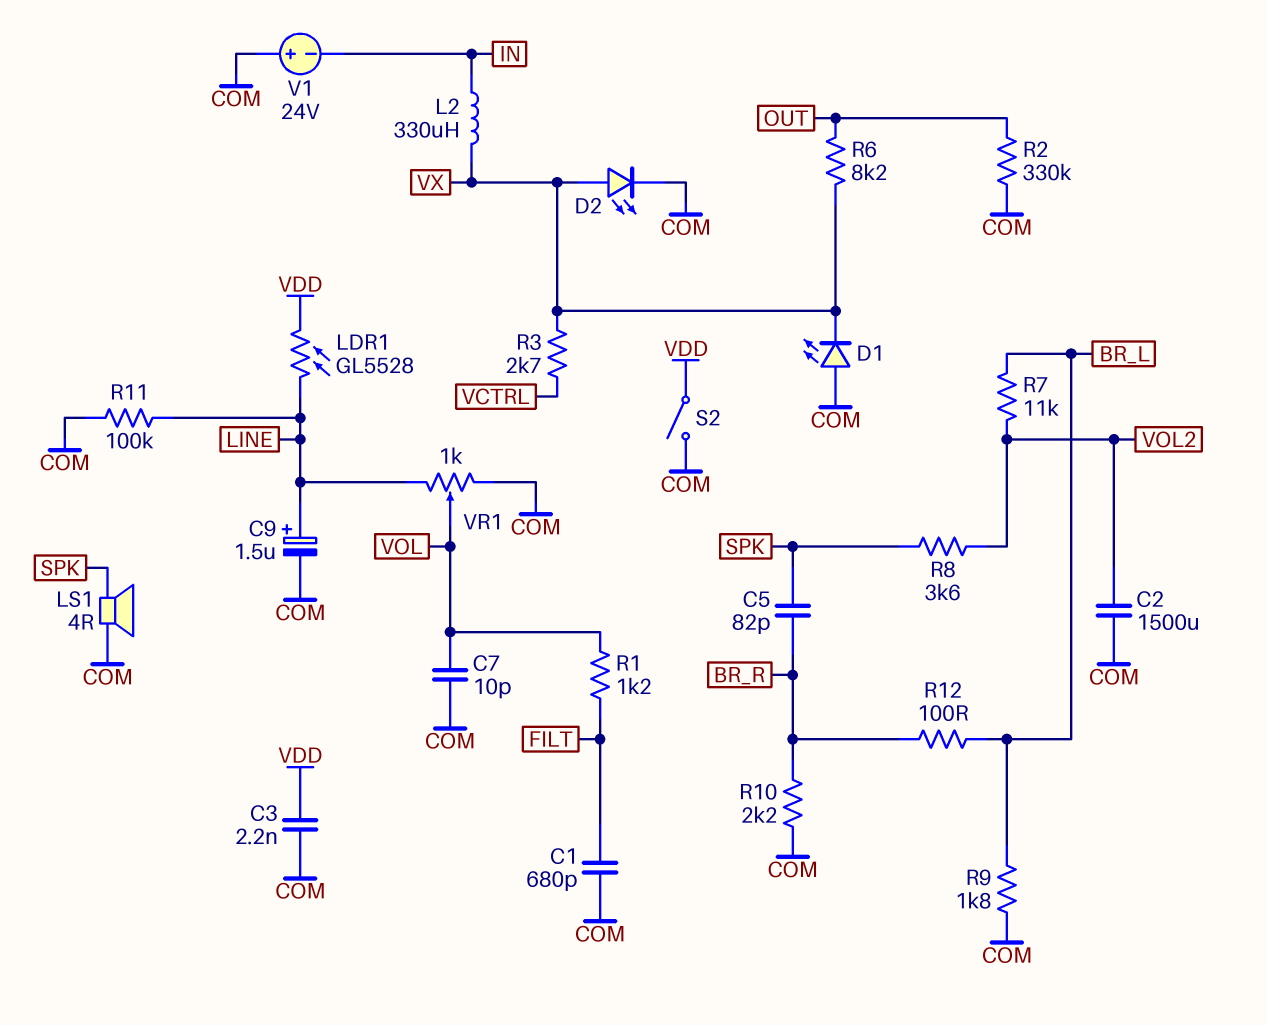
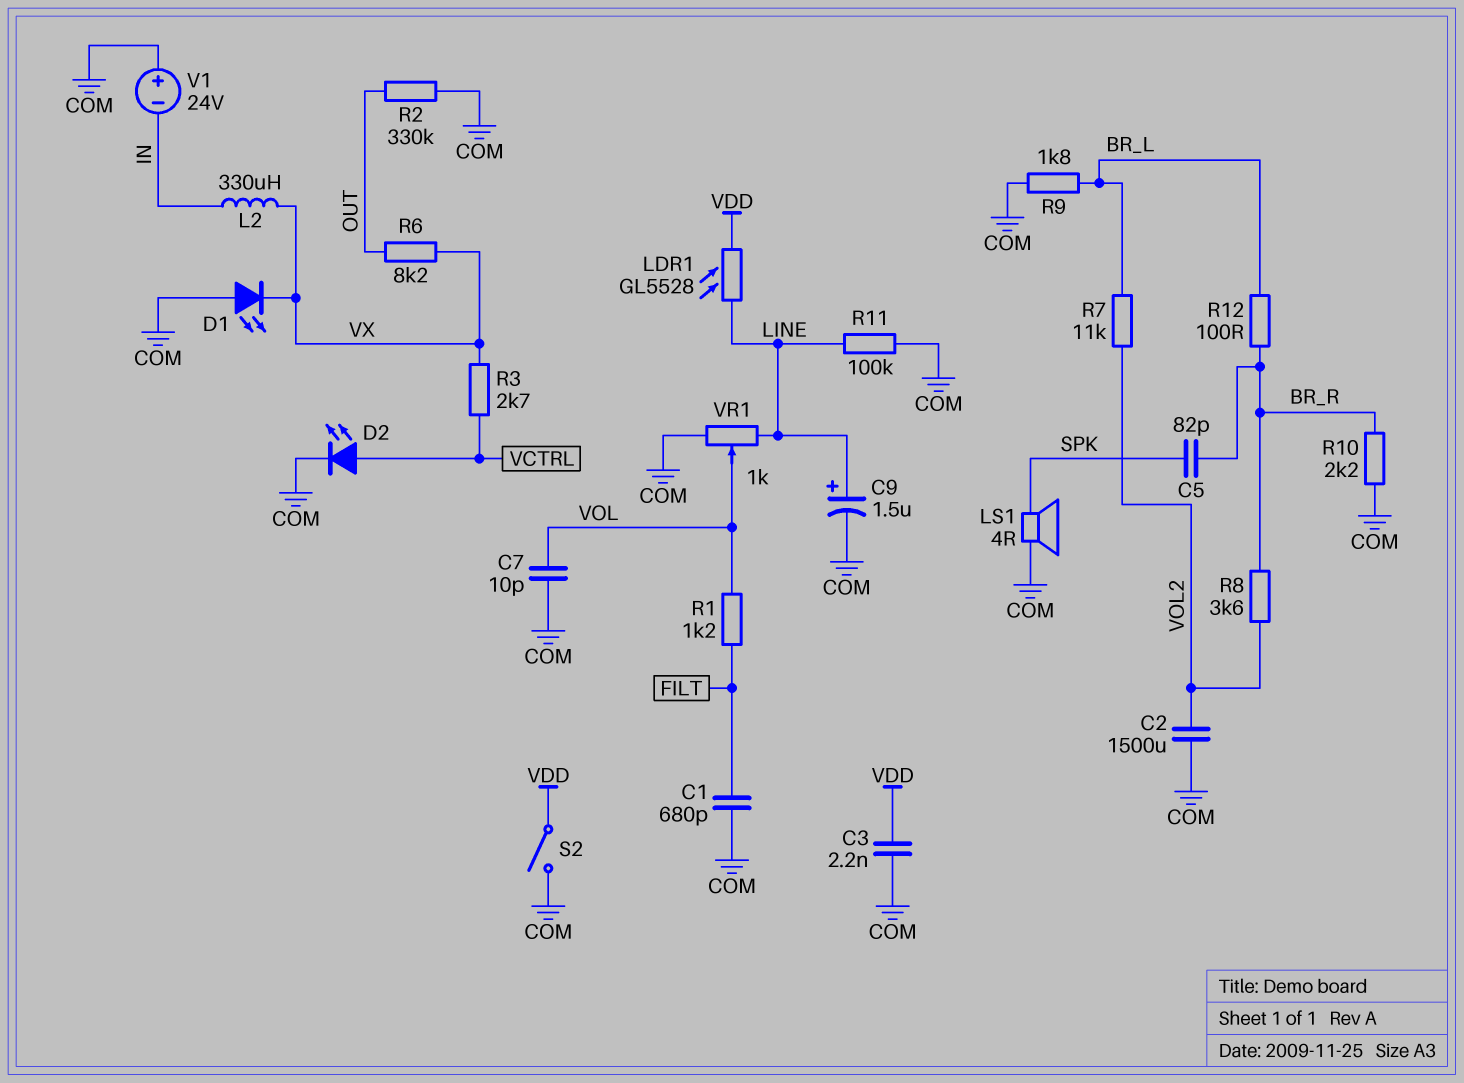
D2: LED (A VX, K COM) -> LED (A VCTRL, K COM)
R8: 3.6k (SPK, VOL2) -> 3.6k (BR_R, VOL2)

